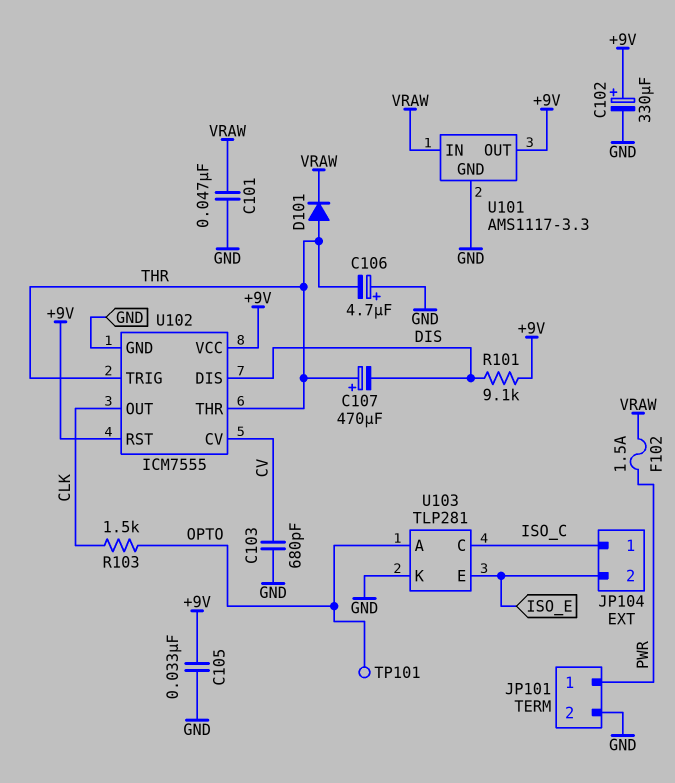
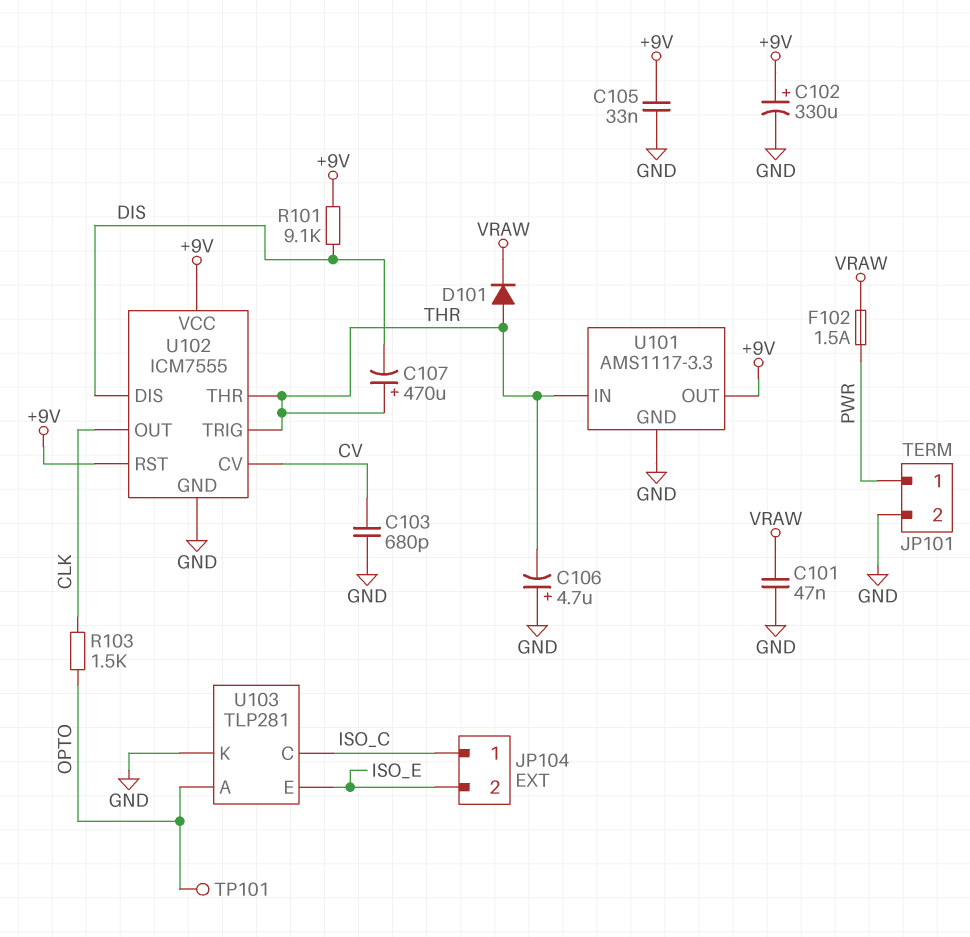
U101 pin IN: VRAW -> THR

